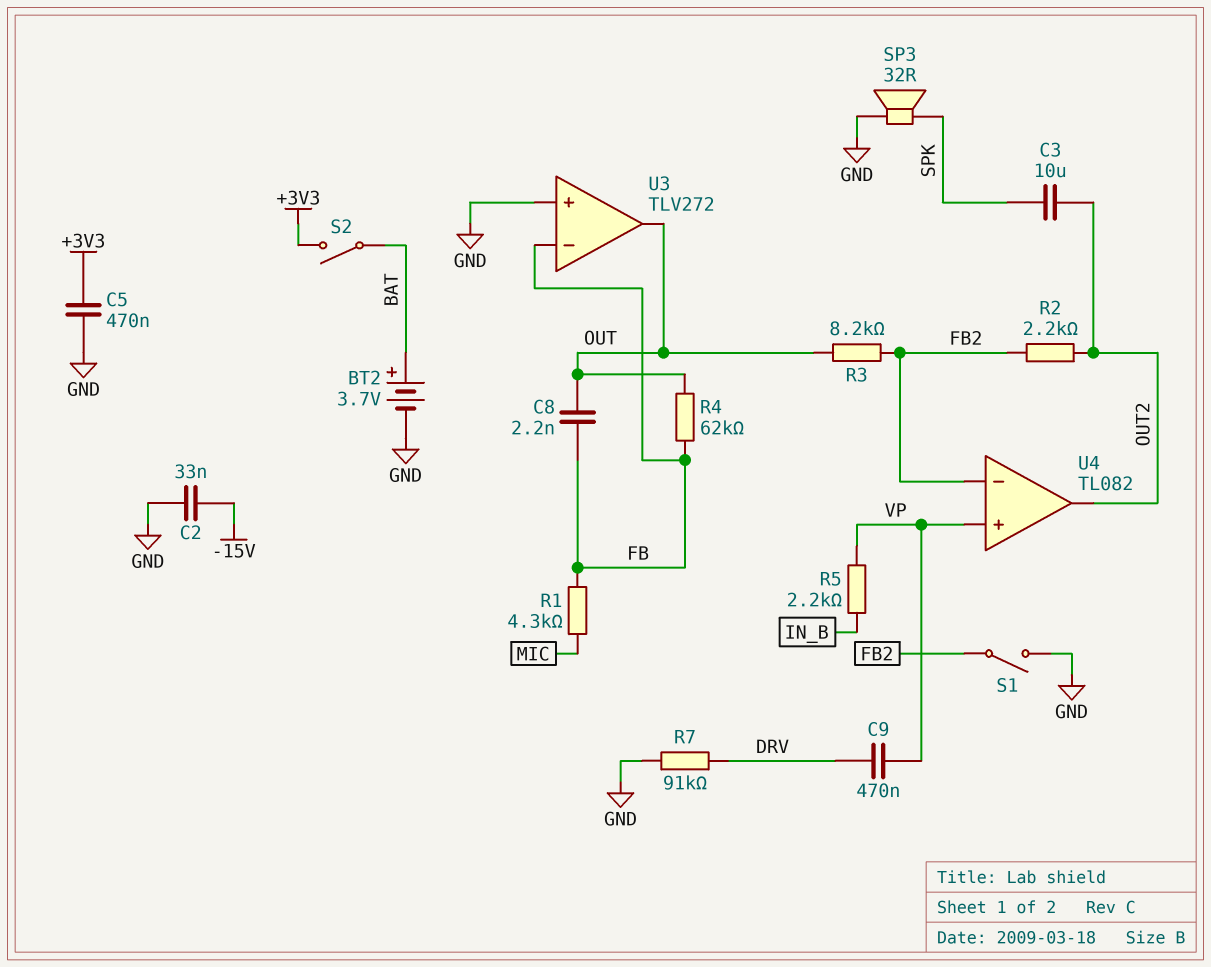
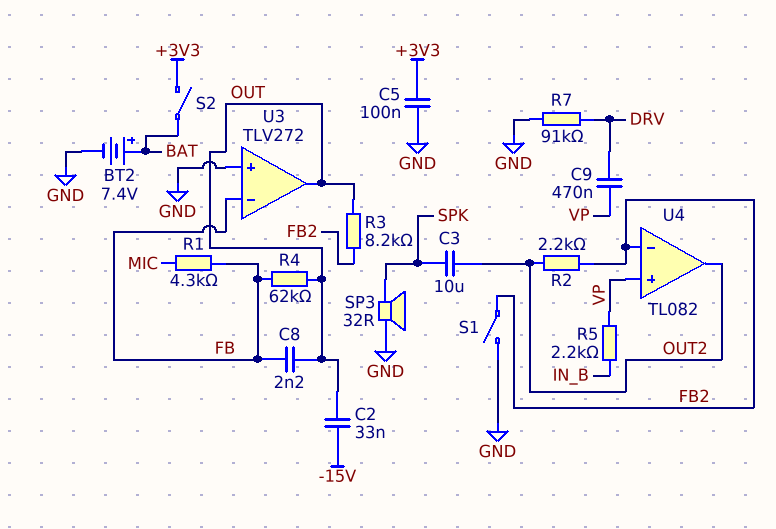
BT2: 3.7V (plus BAT, minus GND) -> 7.4V (plus BAT, minus GND)
C2: 33nF (-15V, GND) -> 33nF (-15V, OUT)
C5: 470nF (+3V3, GND) -> 100nF (+3V3, GND)

